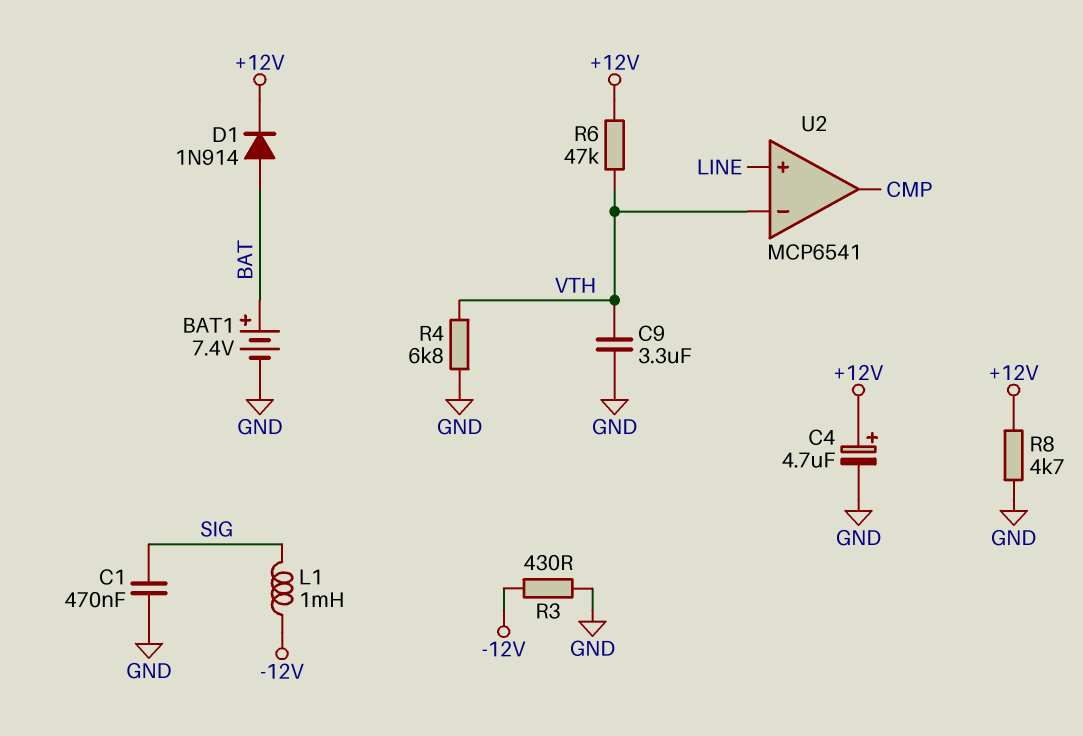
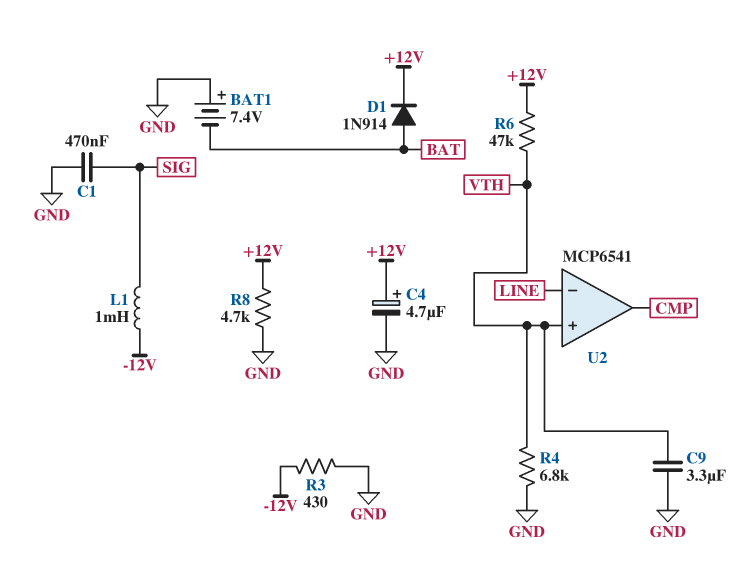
BAT1: 7.4V (plus BAT, minus GND) -> 7.4V (plus GND, minus BAT)
U2 pin in+: LINE -> VTH
U2 pin in-: VTH -> LINE

